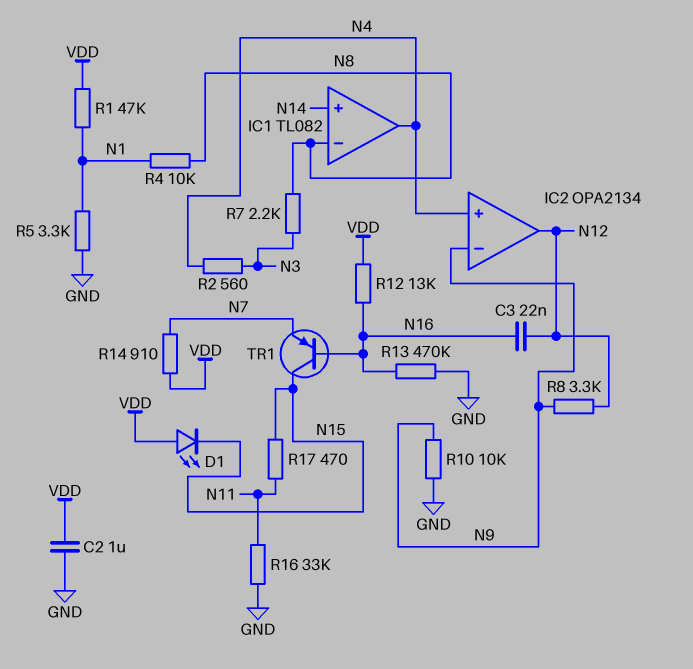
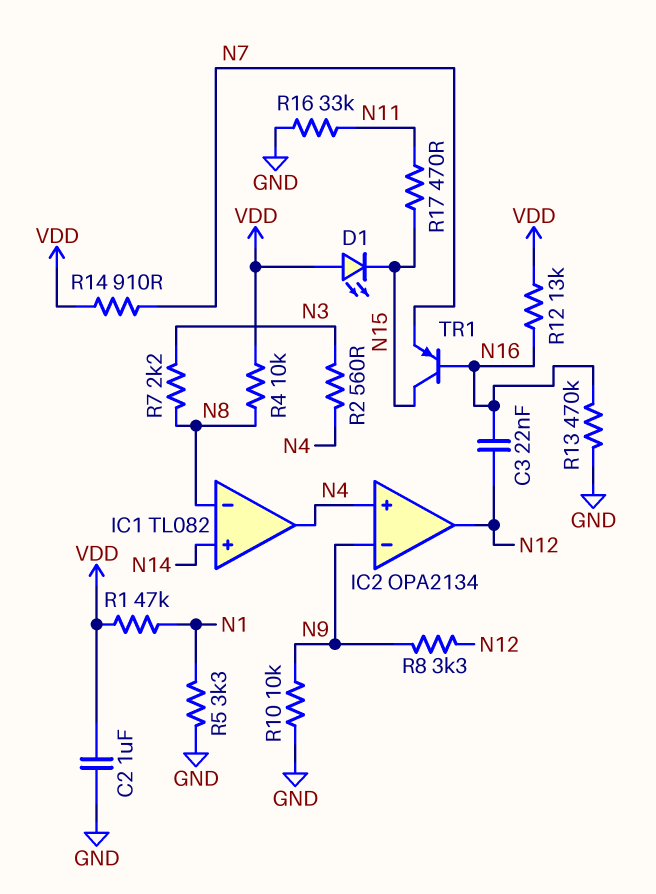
R4: 10k (N1, N8) -> 10k (N8, VDD)

